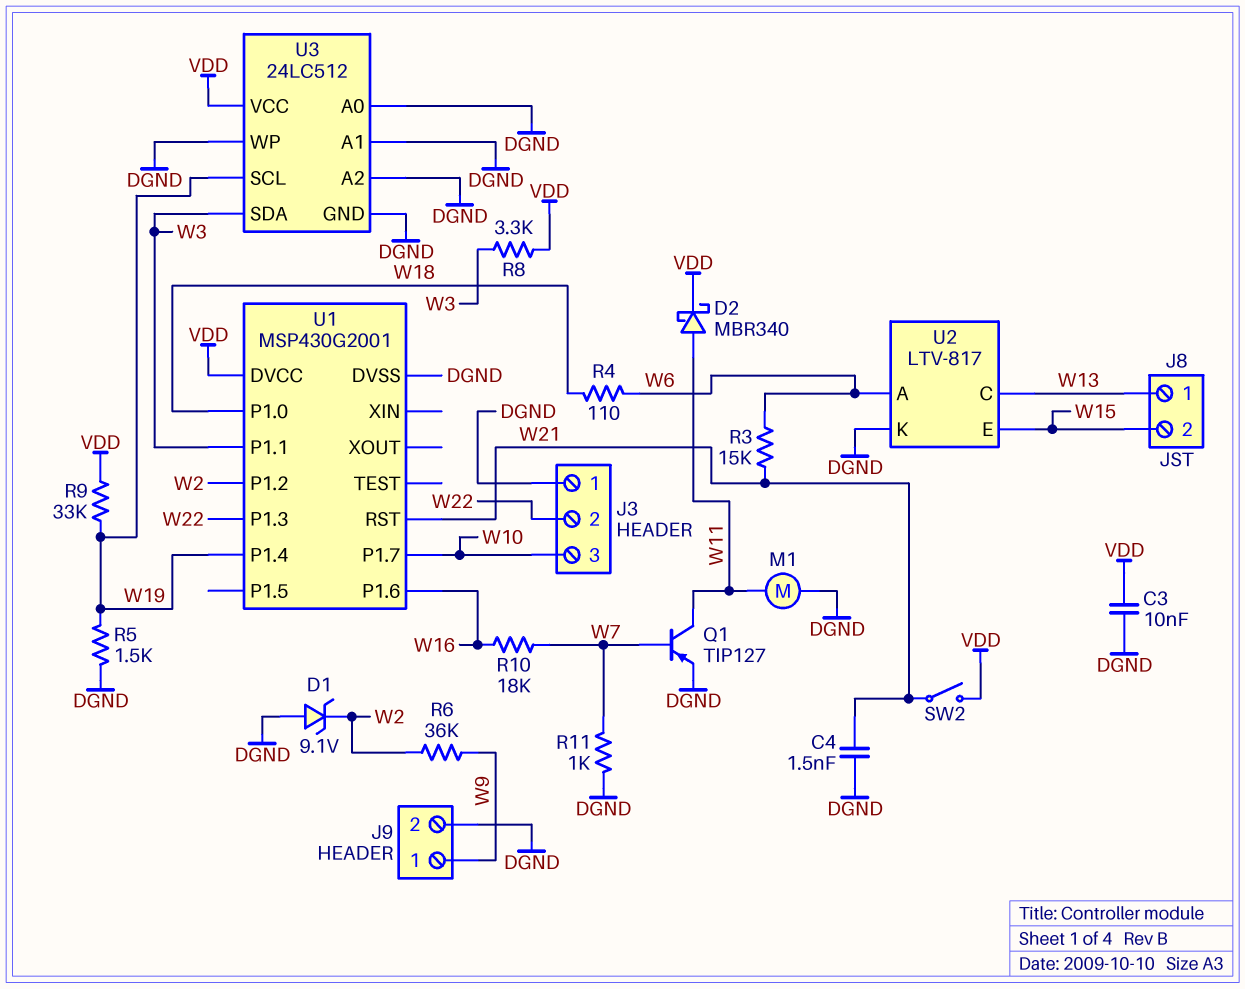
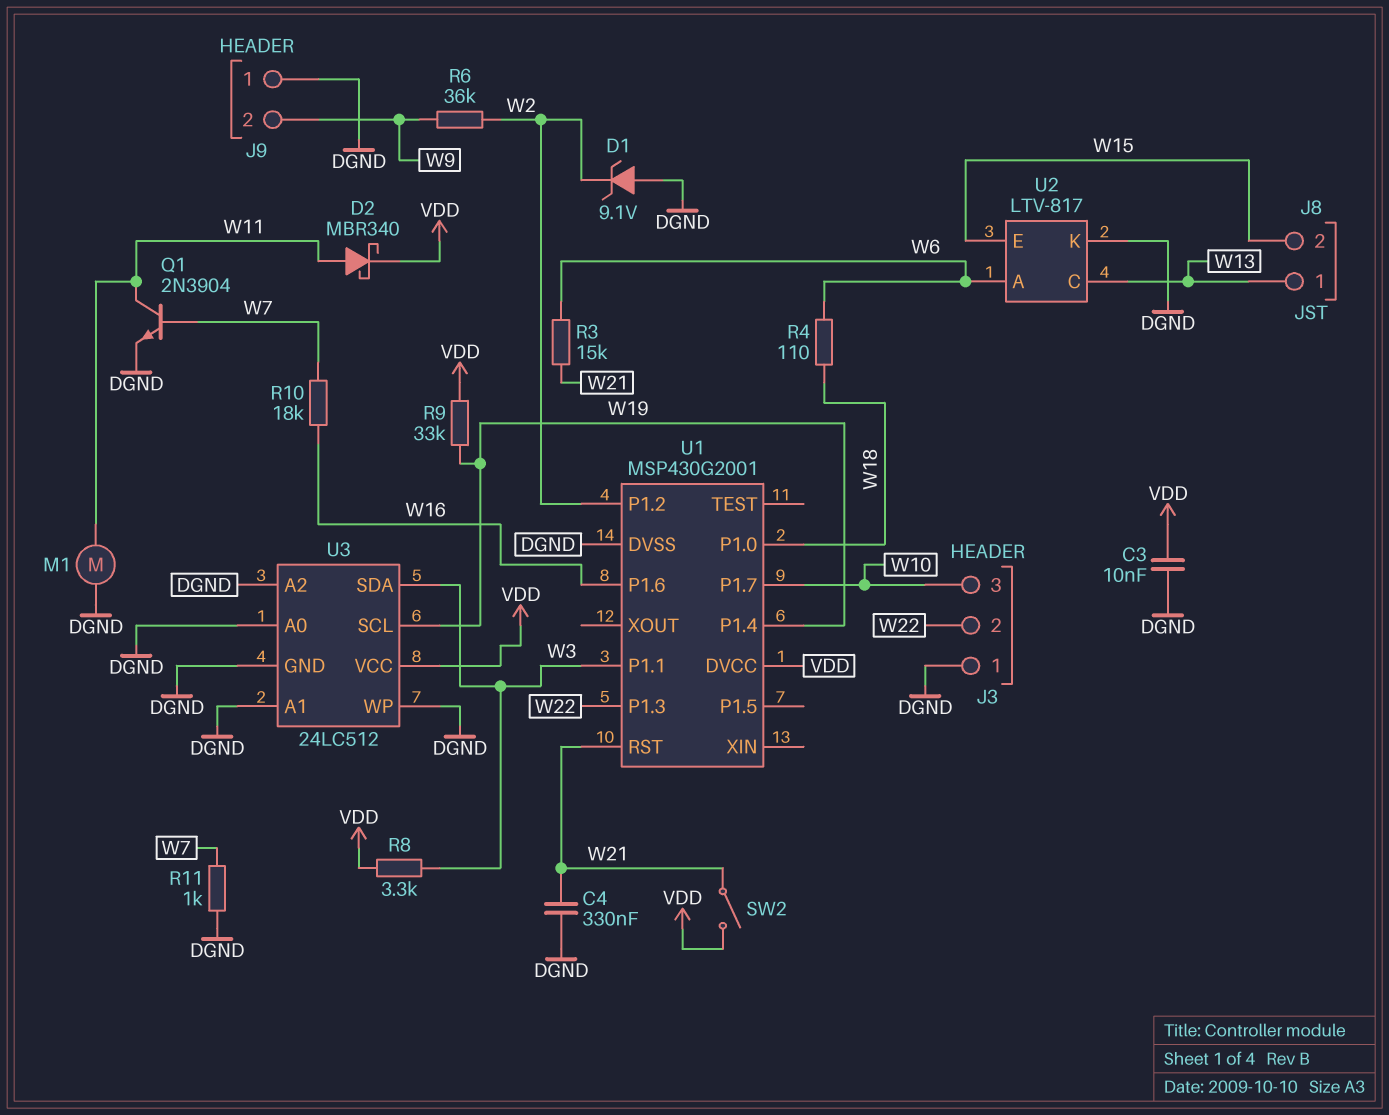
C4: 1.5nF (DGND, W21) -> 330nF (DGND, W21)
J9 pin 1: W9 -> DGND
J9 pin 2: DGND -> W9
Q1: PNP TIP127 (B W7, C W11, E DGND) -> NPN 2N3904 (B W7, C W11, E DGND)
R5: 1.5k (DGND, W19) -> none

